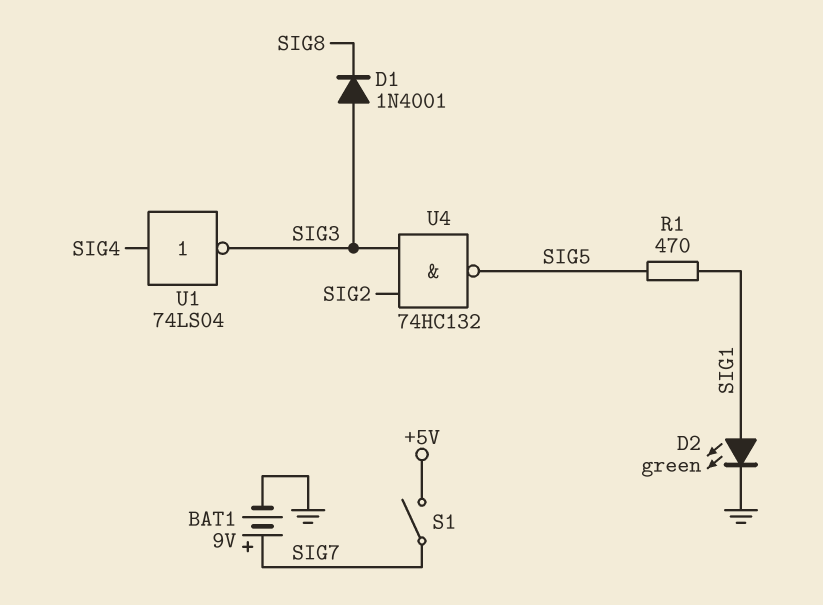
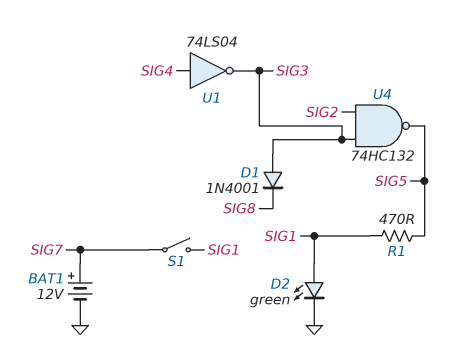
BAT1: 9V (plus SIG7, minus GND) -> 12V (plus SIG7, minus GND)
S1: switch (+5V, SIG7) -> switch (SIG1, SIG7)

